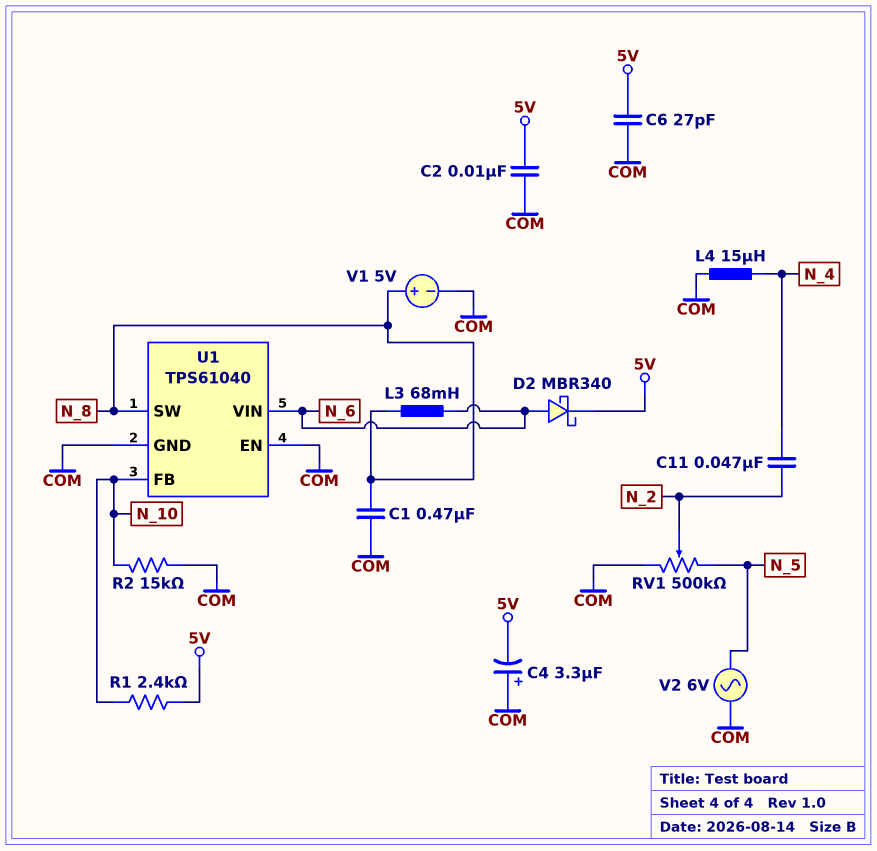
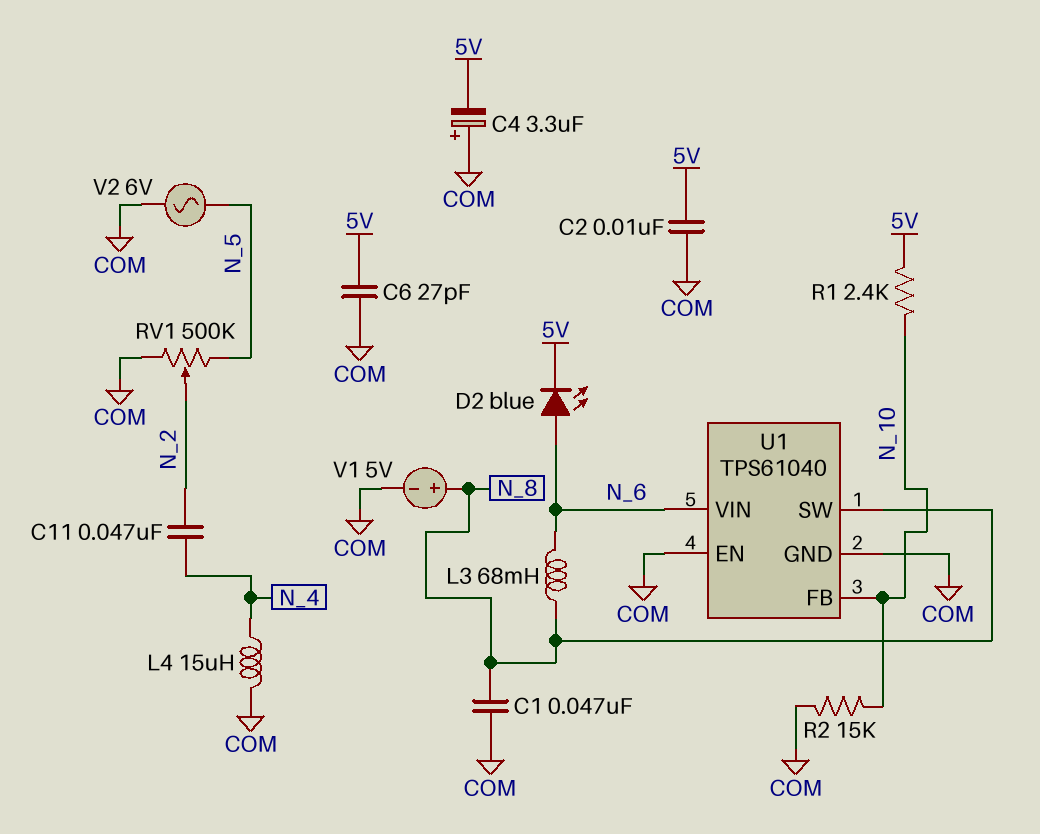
C1: 470nF (COM, N_8) -> 47nF (COM, N_8)
D2: schottky MBR340 (A N_6, K 5V) -> LED blue (A N_6, K 5V)

